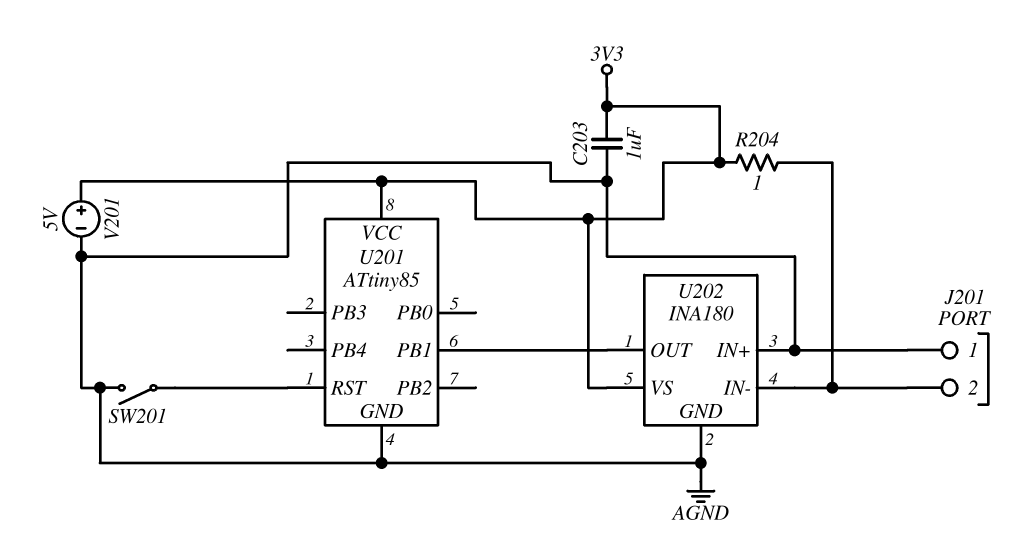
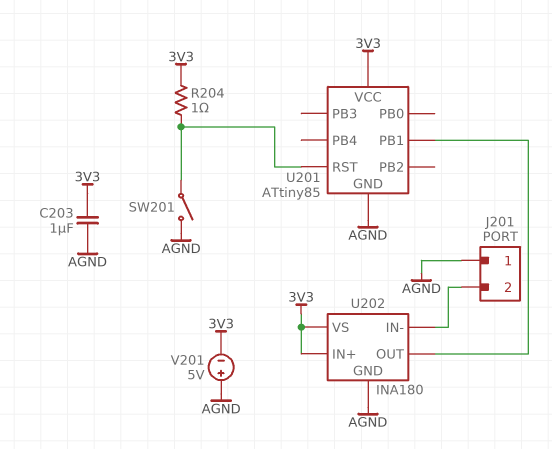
R204: 1 (3V3, J201/2) -> 1 (3V3, U201/RST)
U202 pin IN+: AGND -> 3V3
V201: 5V (plus 3V3, minus AGND) -> 5V (plus AGND, minus 3V3)

